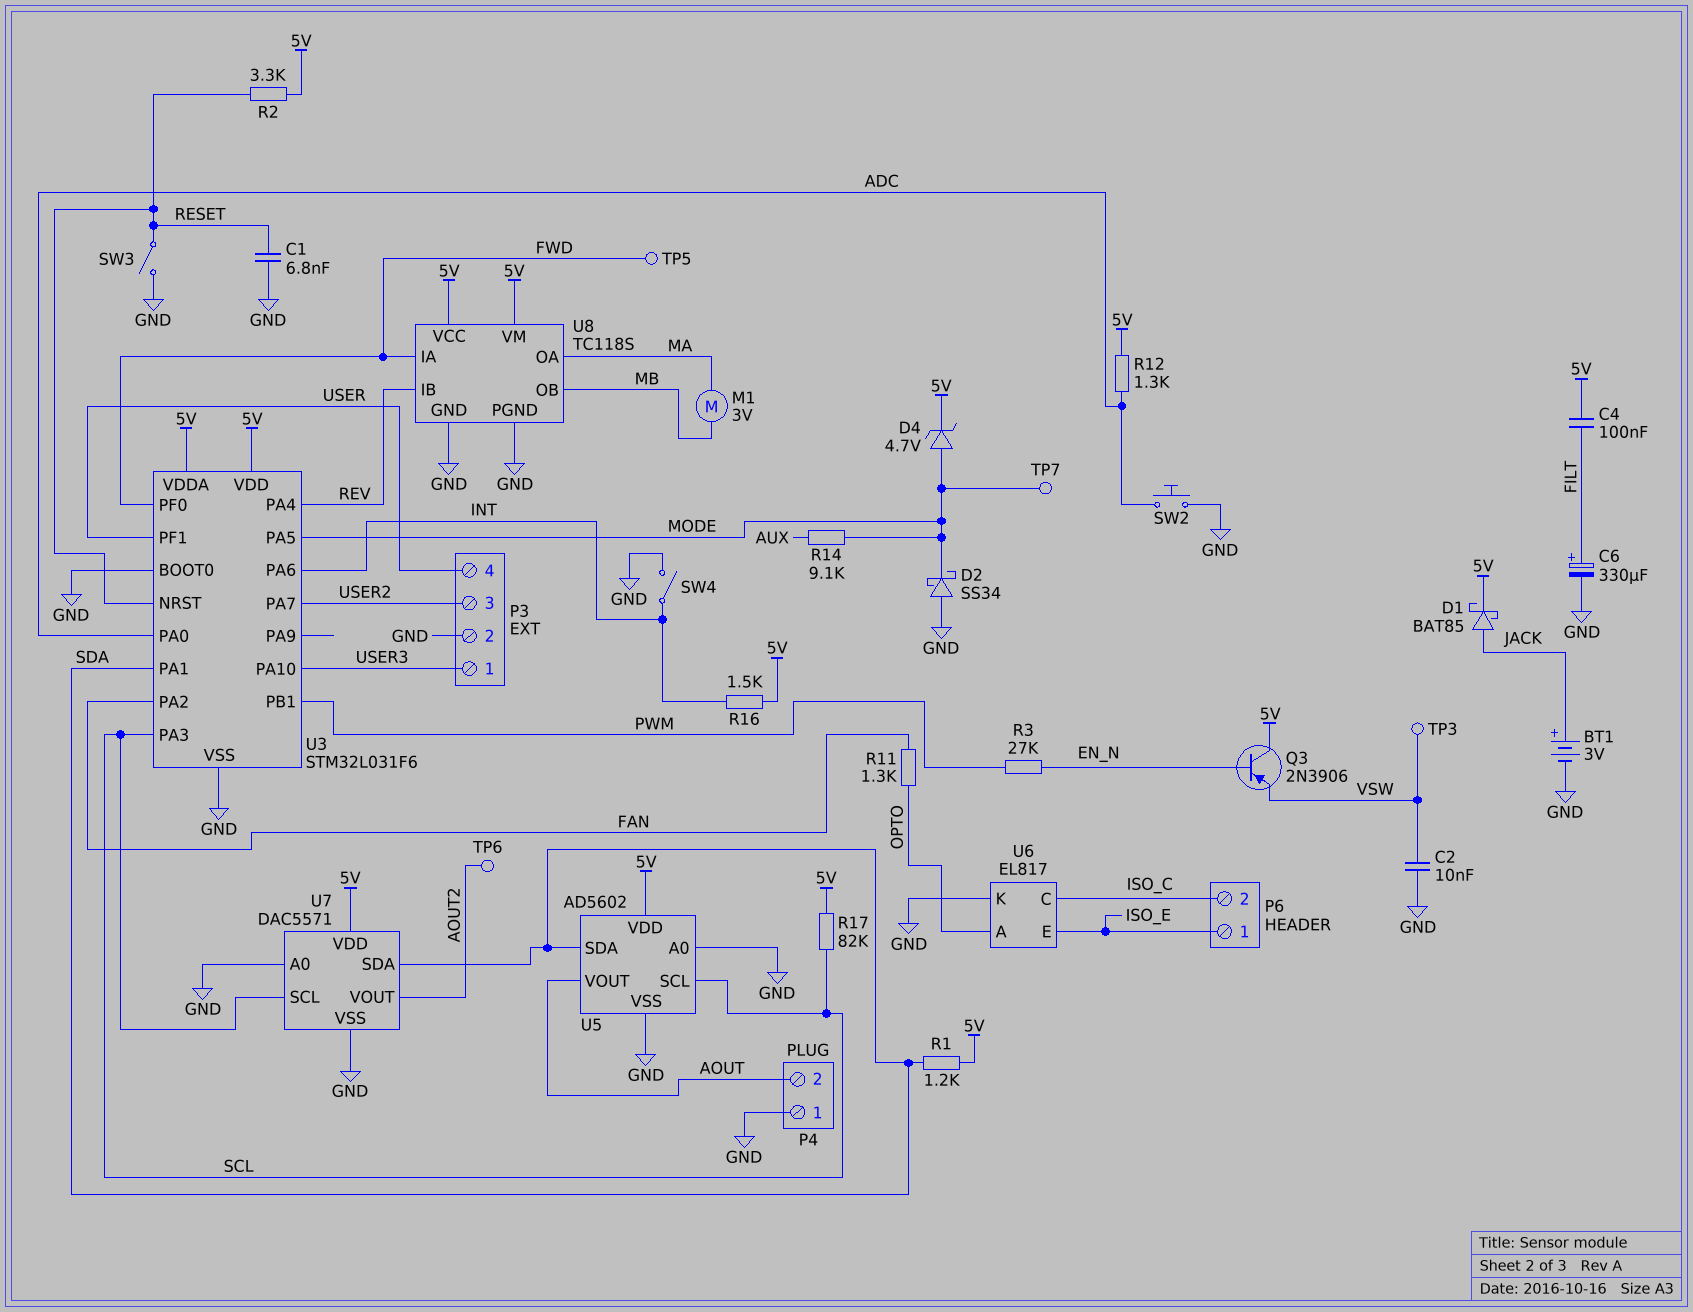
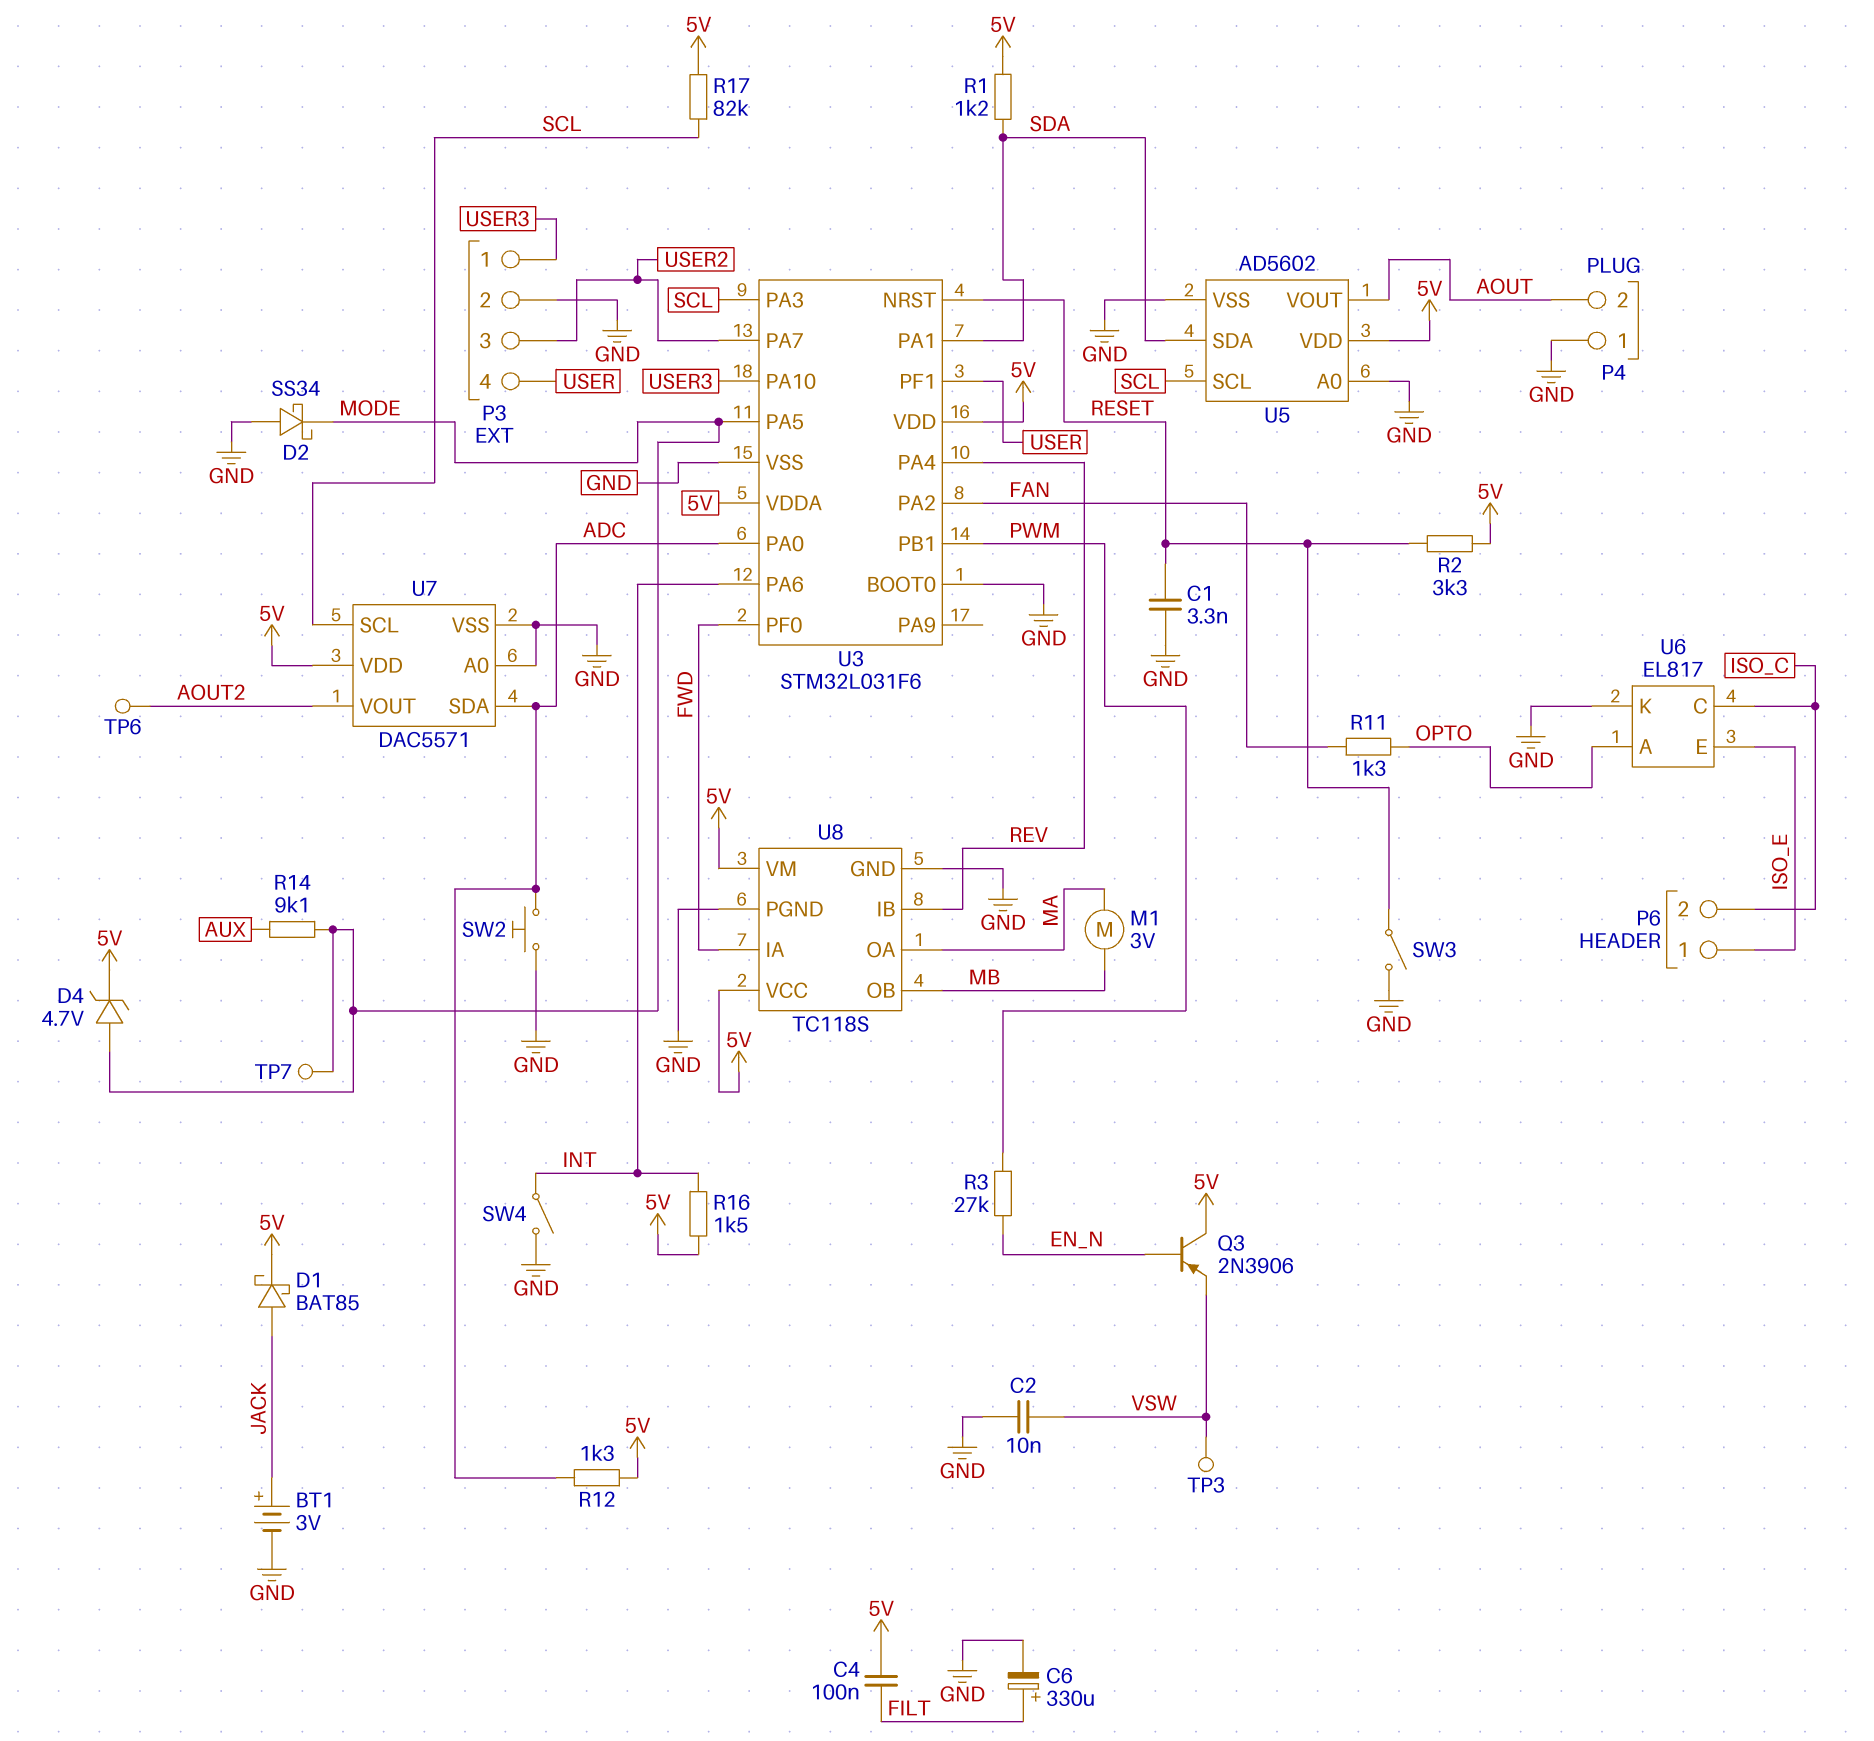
C1: 6.8nF (GND, RESET) -> 3.3nF (GND, RESET)
TP5: test point (FWD) -> none
U7 pin SDA: SDA -> ADC

